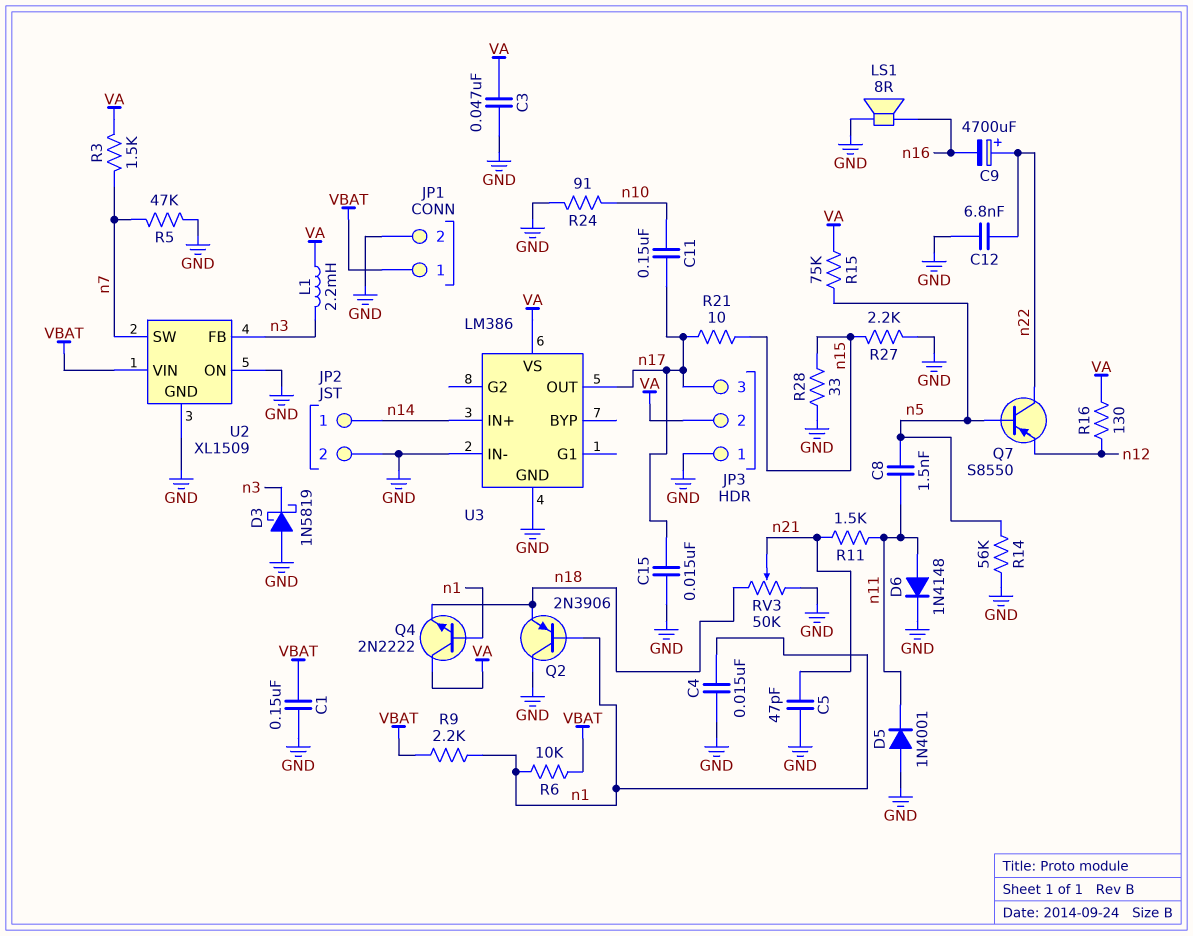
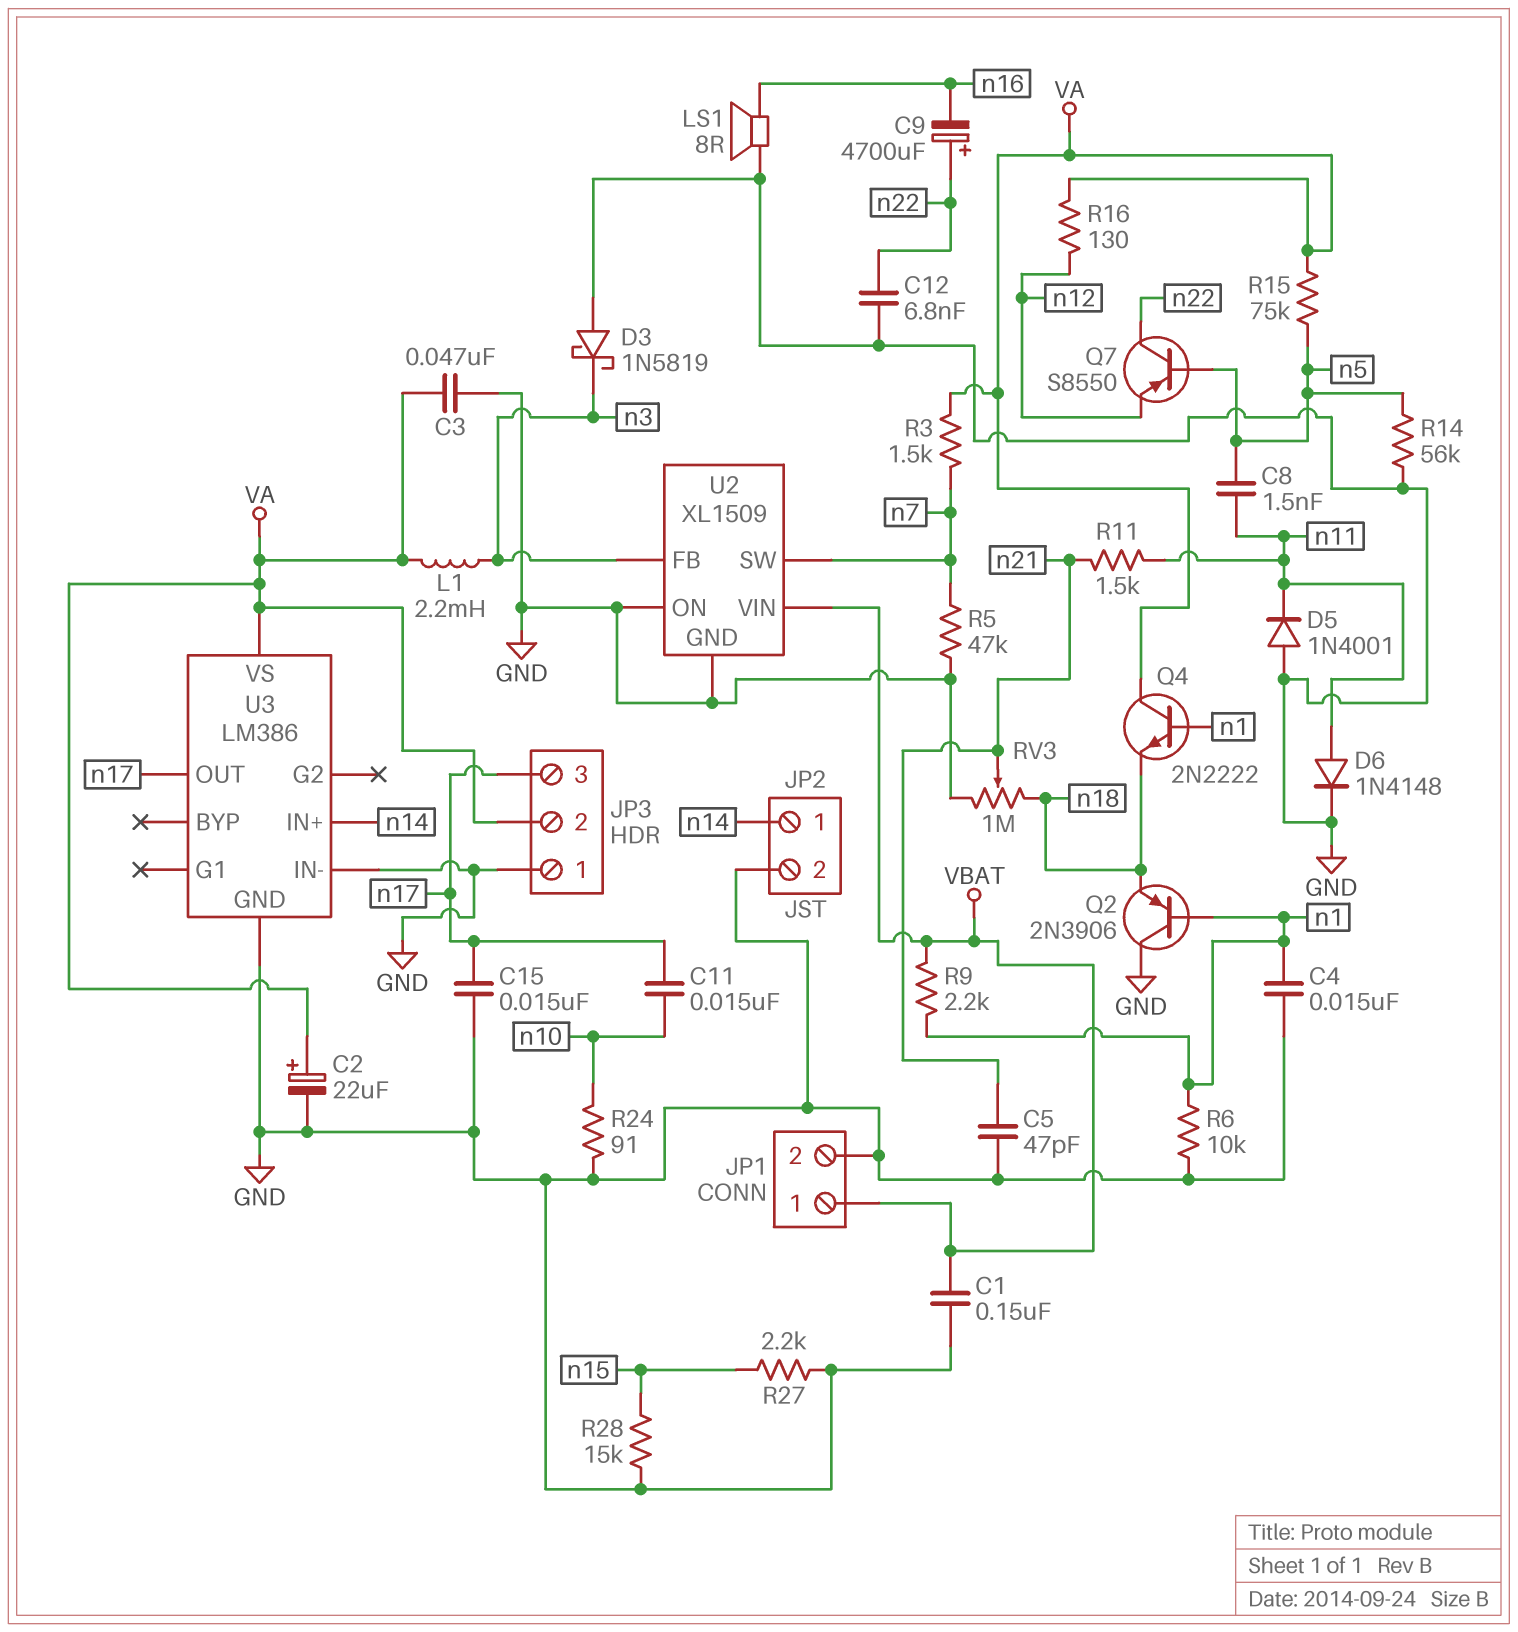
C2: none -> 22uF (plus VA, minus GND)
C11: 150nF (n10, n17) -> 15nF (n10, n17)
R6: 10k (VBAT, n1) -> 10k (GND, n1)
R21: 10 (n15, n17) -> none
R28: 33 (GND, n15) -> 15k (GND, n15)
RV3: 50k (GND, n18, wiper n21) -> 1M (GND, n18, wiper n21)

